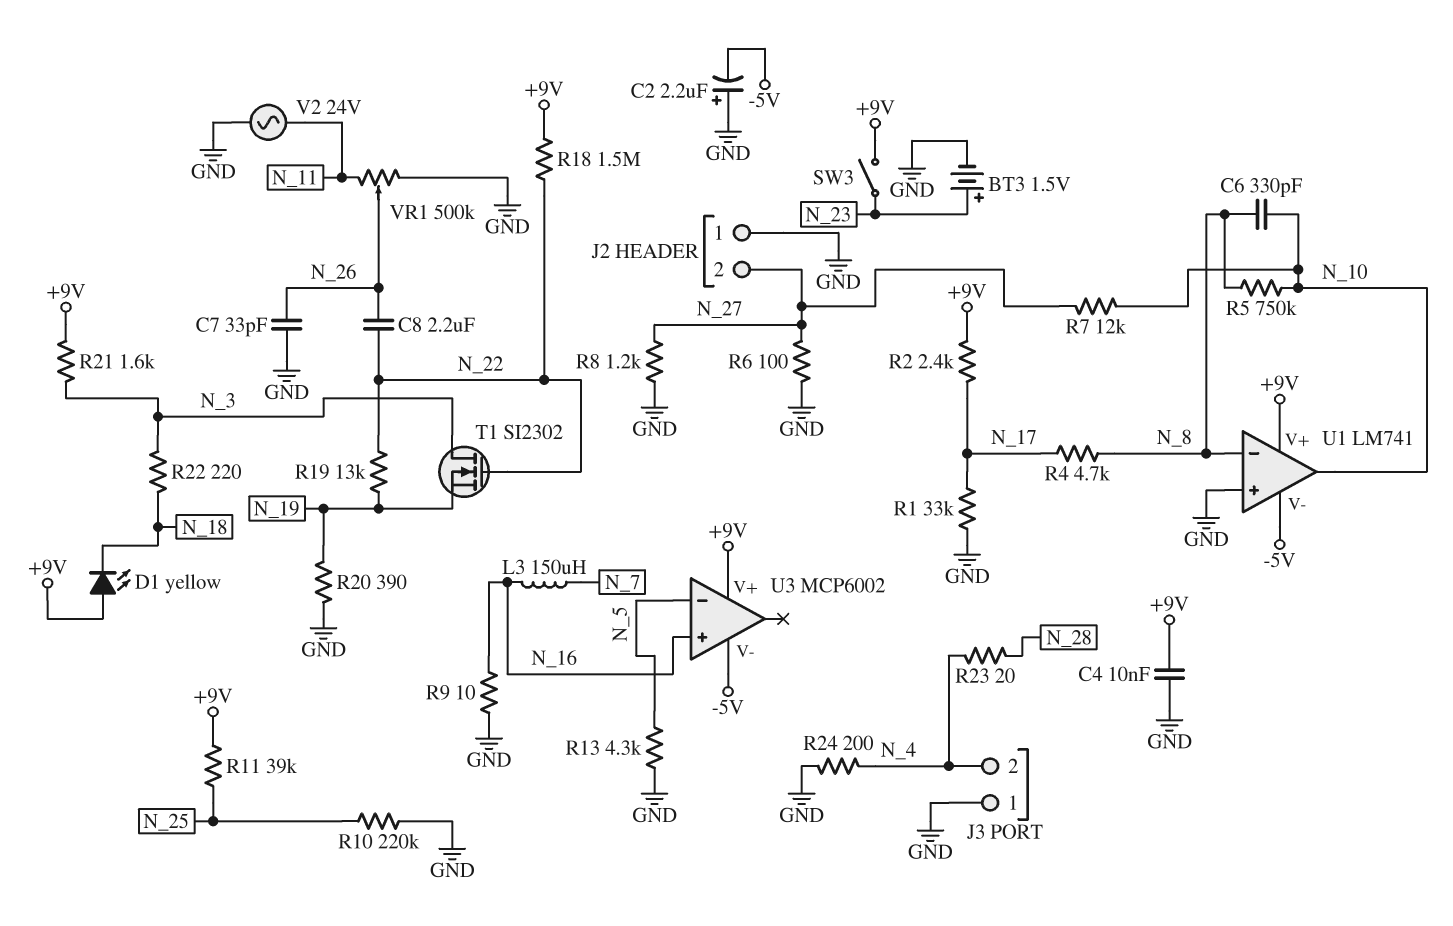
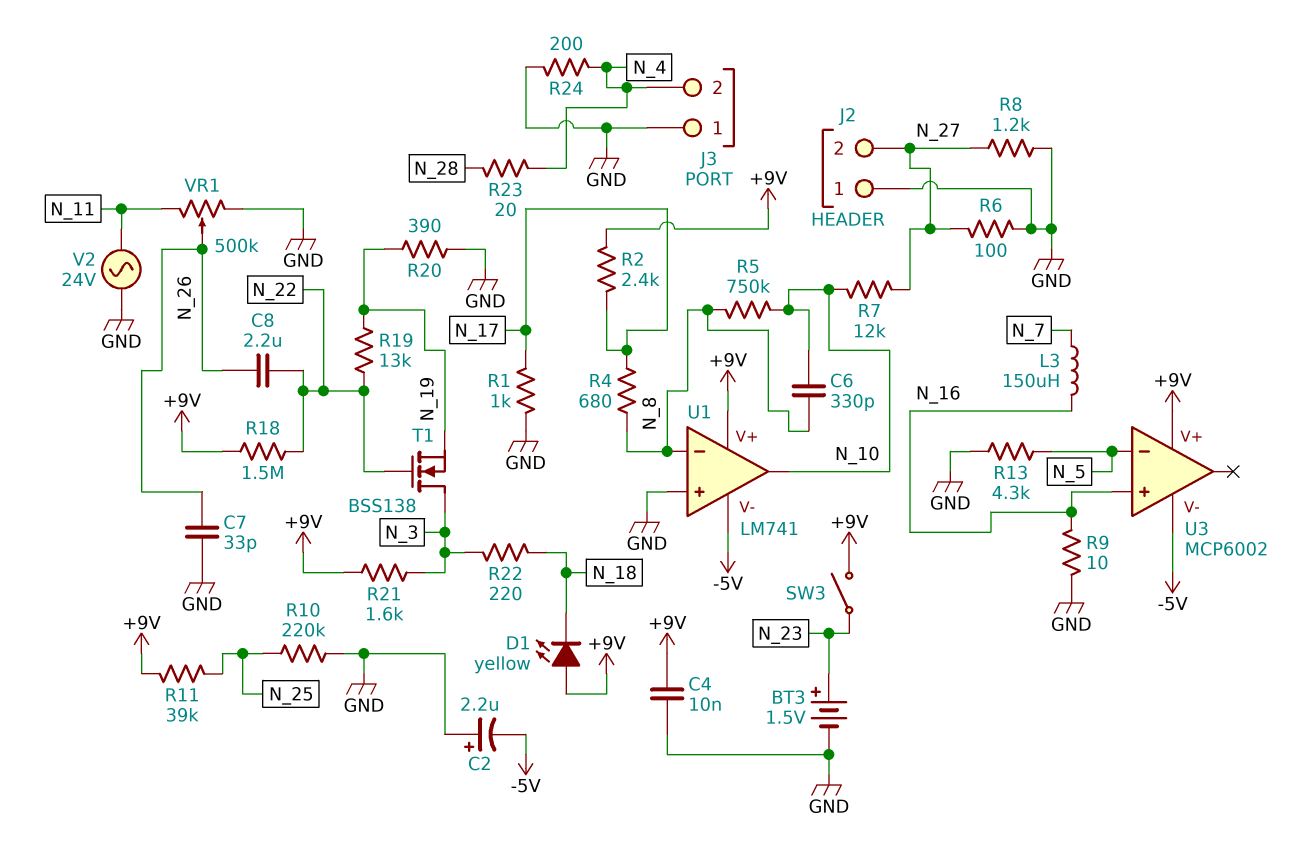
R1: 33k (GND, N_17) -> 1k (GND, N_17)
R4: 4.7k (N_8, N_17) -> 680 (N_8, N_17)
T1: NMOS SI2302 (G N_22, D N_3, S N_19) -> NMOS BSS138 (G N_22, D N_3, S N_19)

